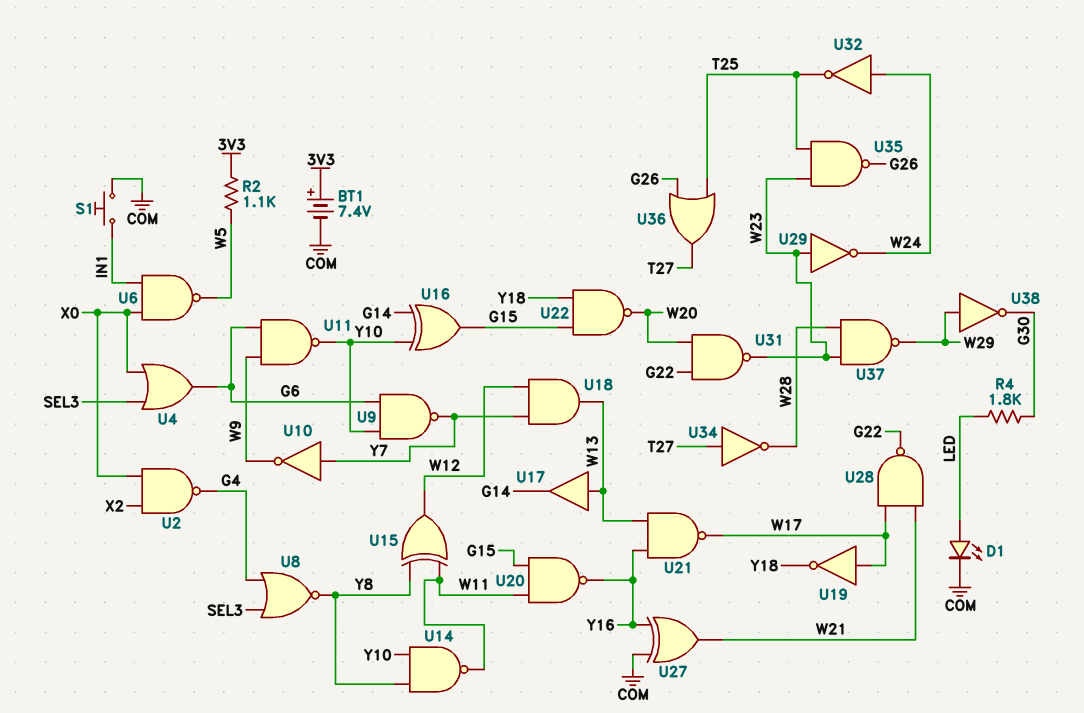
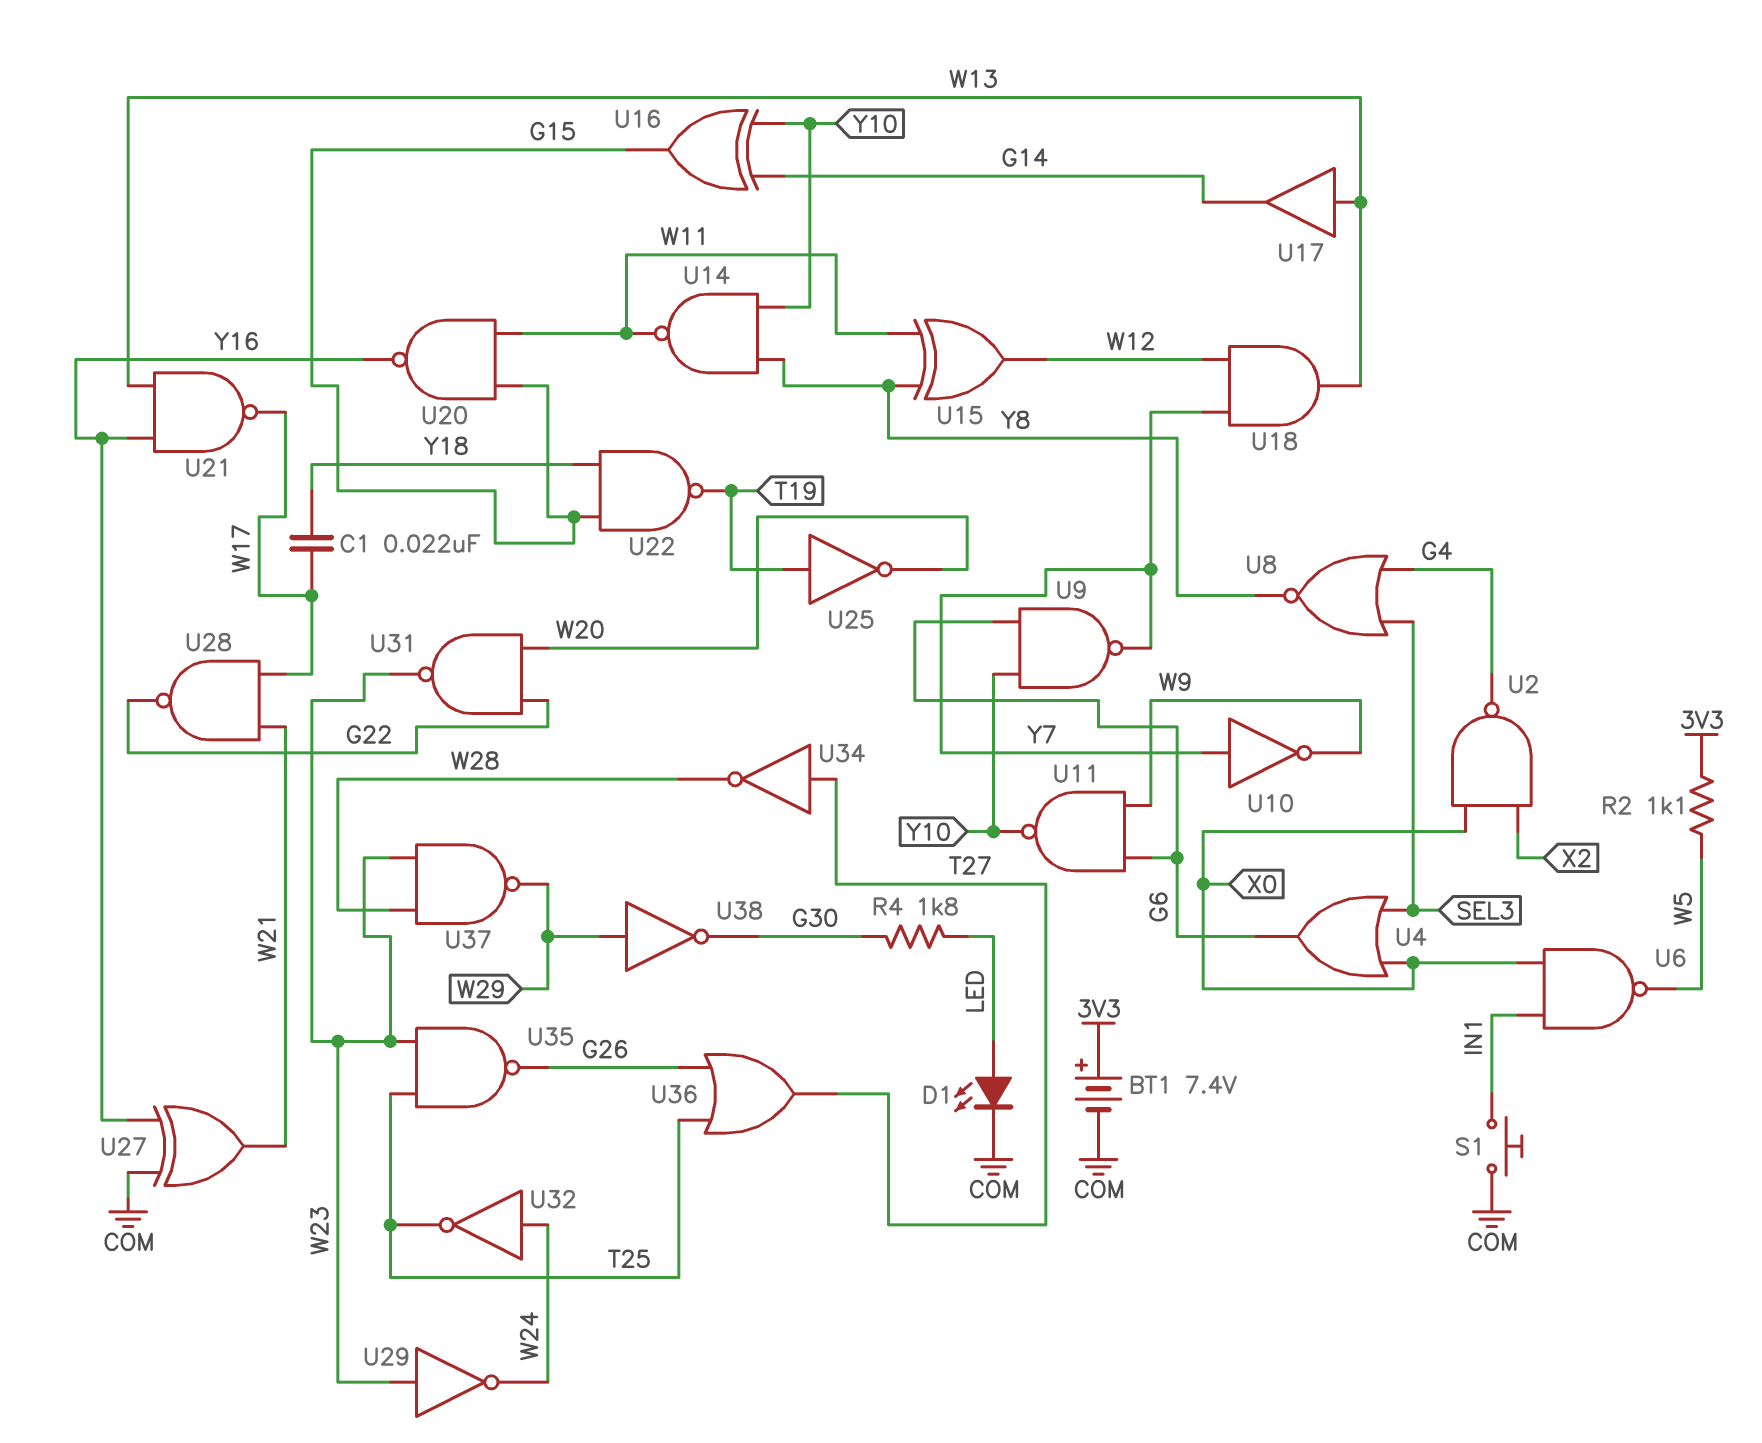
C1: none -> 22nF (W17, Y18)
U19: NOT (in W17, out Y18) -> none
U22: NAND (in G15, in Y18, out W20) -> NAND (in G15, in Y18, out T19)
U25: none -> NOT (in T19, out W20)

